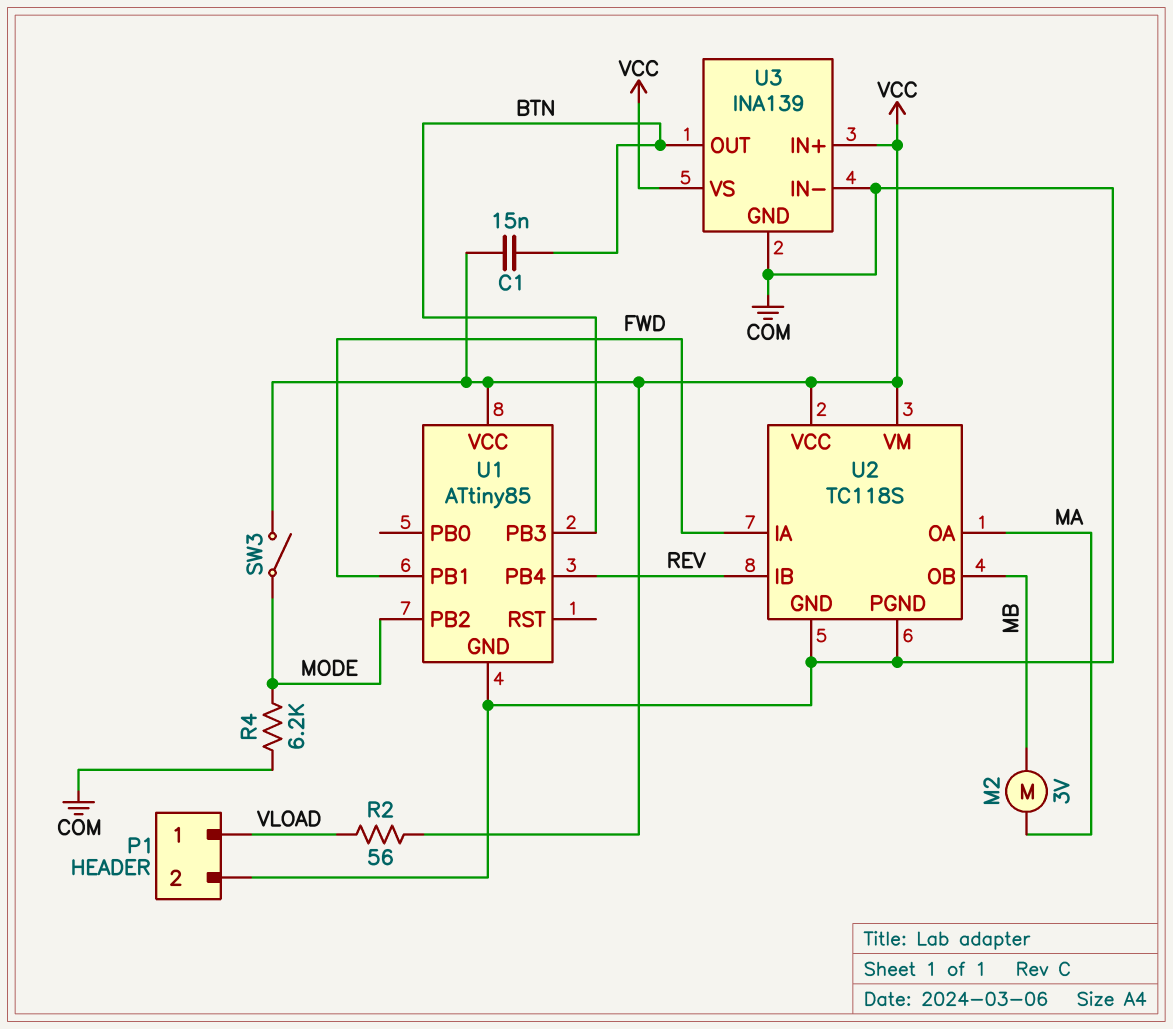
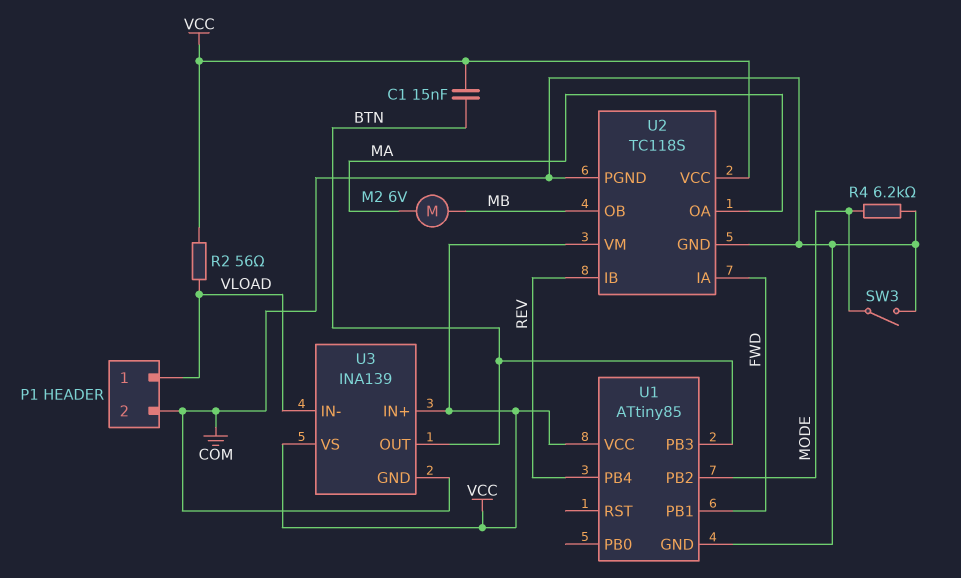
M2: motor 3V (MA, MB) -> motor 6V (MA, MB)
SW3: switch (MODE, VCC) -> switch (COM, MODE)
U3 pin IN-: COM -> VLOAD

